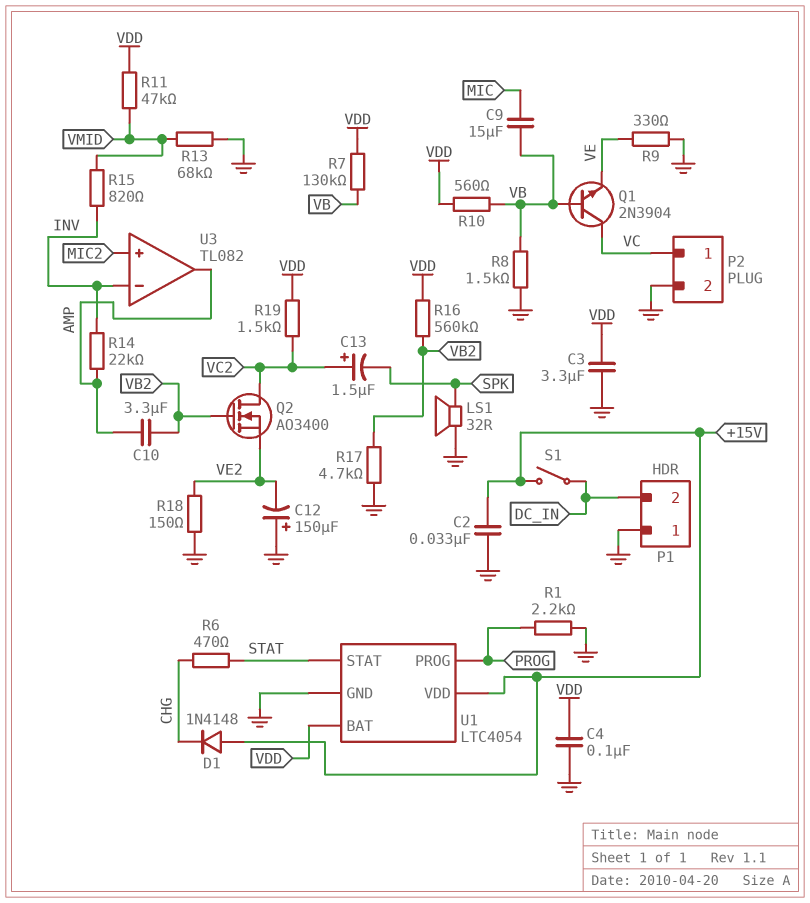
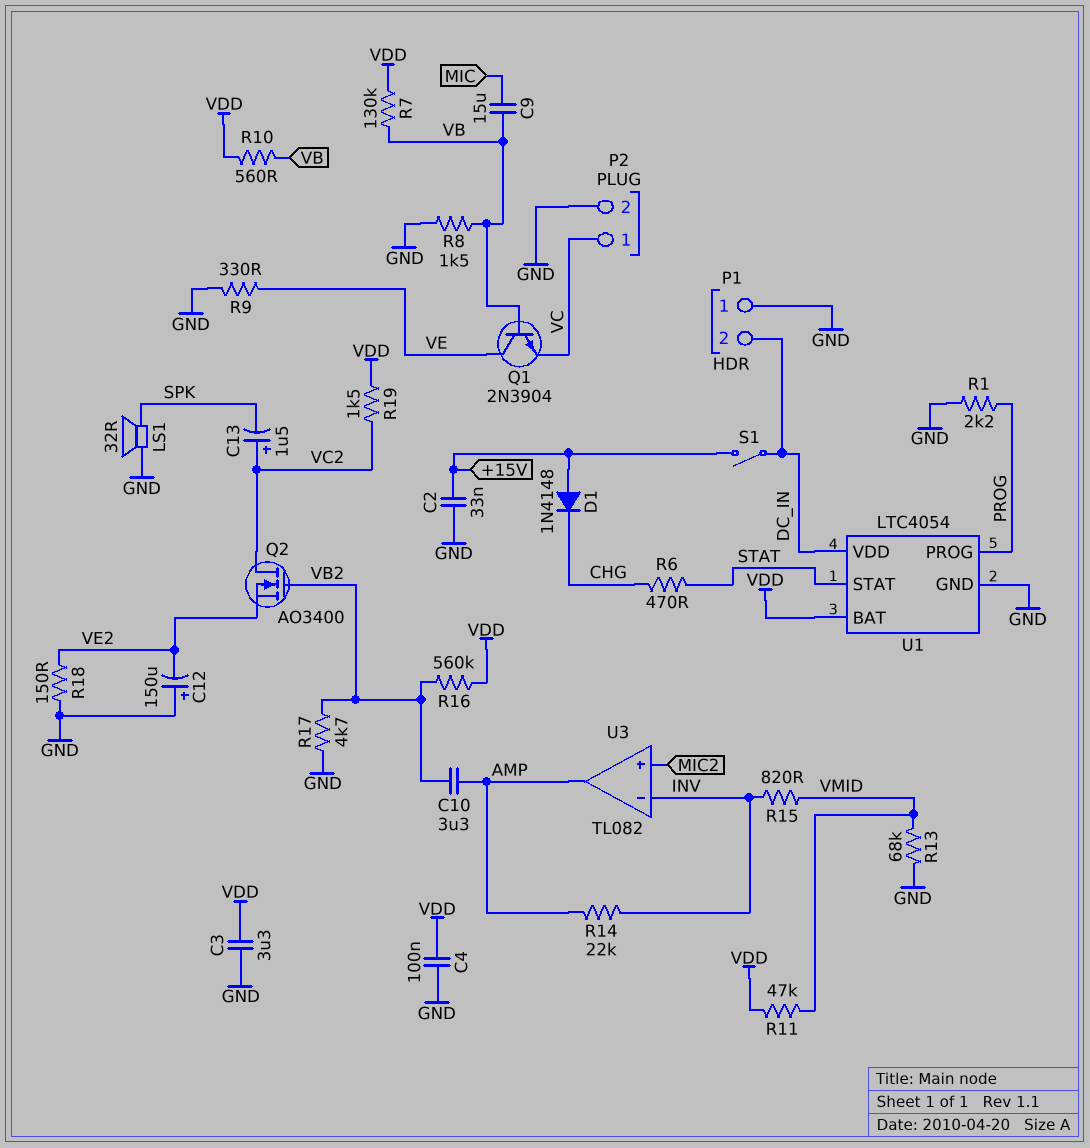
Q1: NPN 2N3904 (B VB, C VC, E VE) -> NPN 2N3904 (B VB, C VE, E VC)
U1 pin VDD: +15V -> DC_IN

